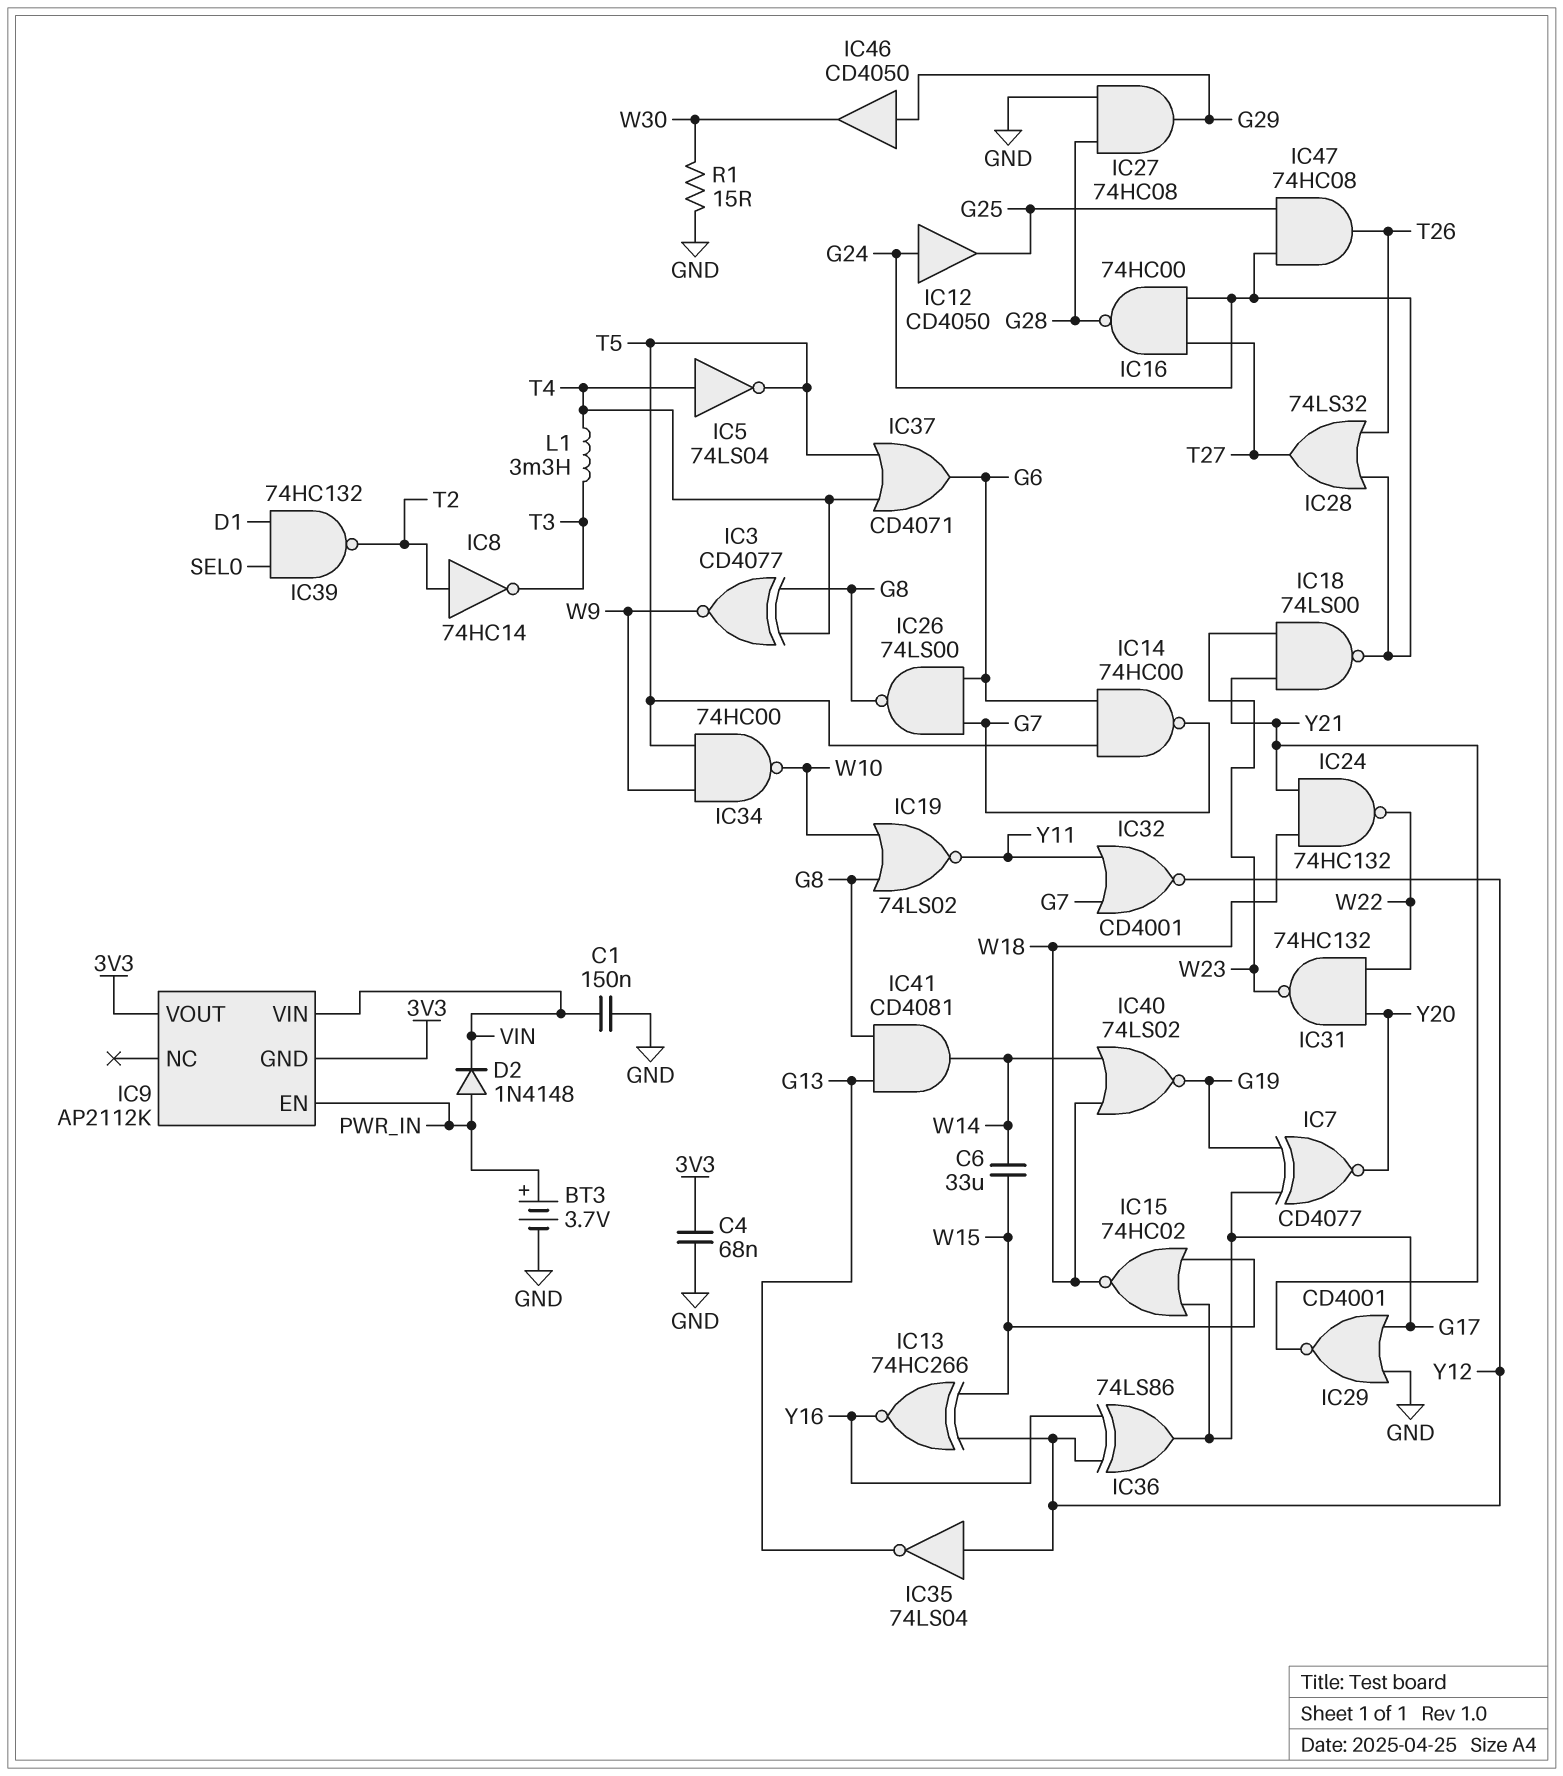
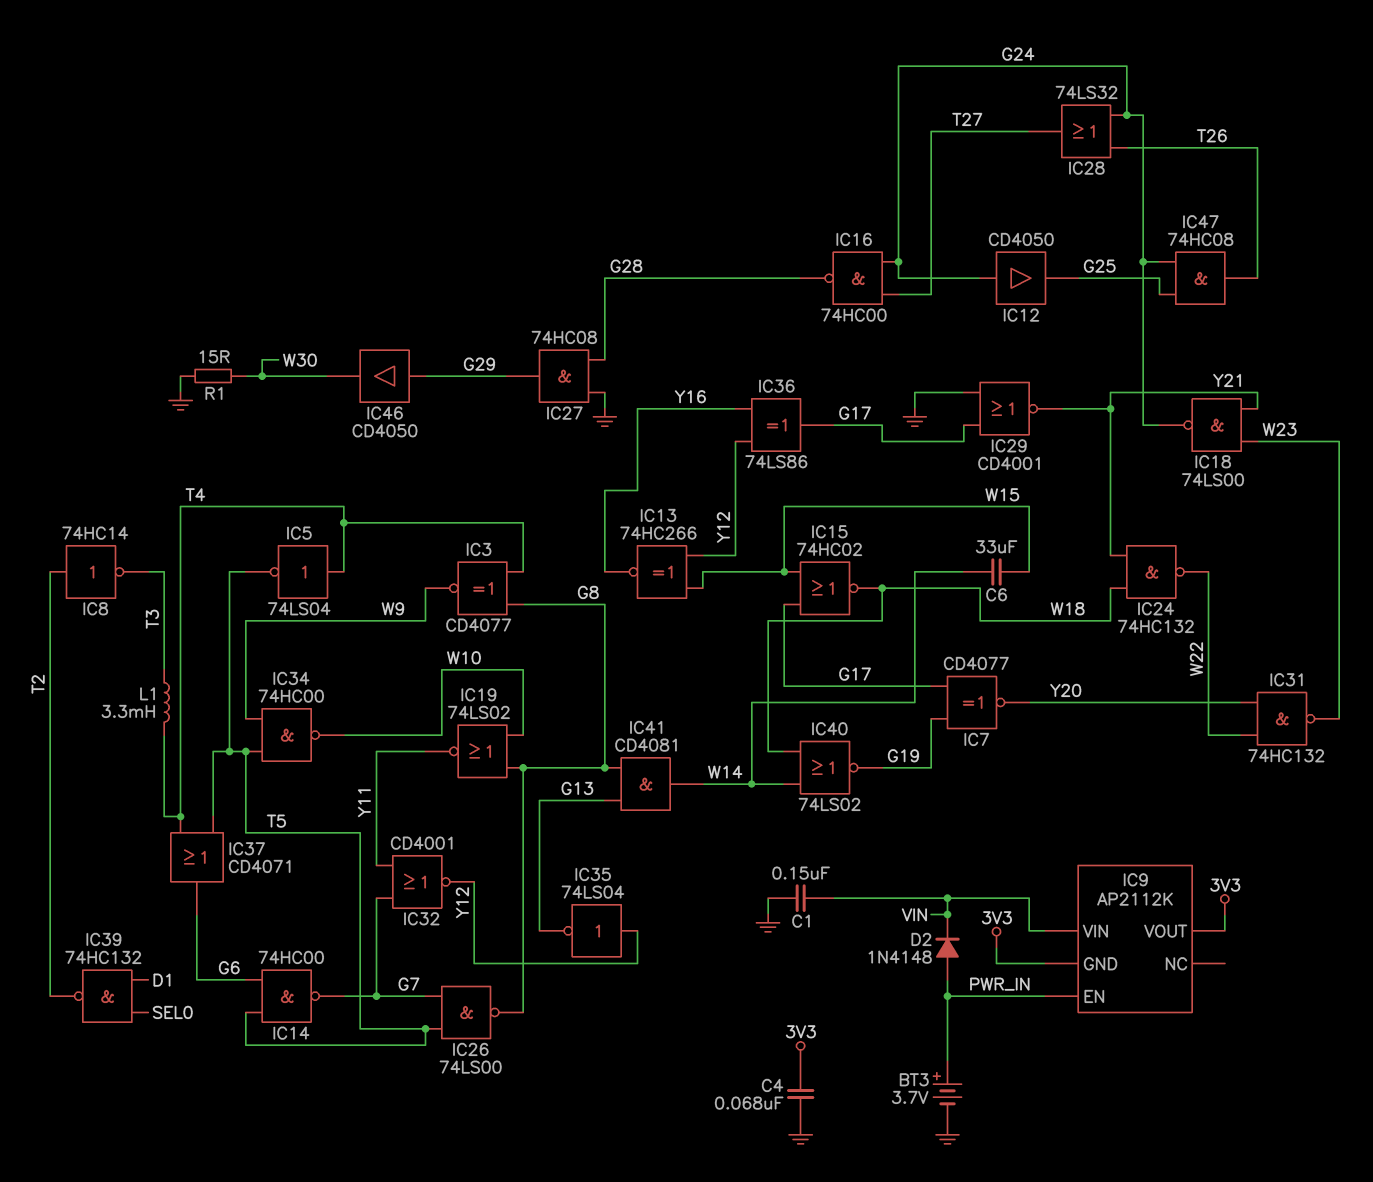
IC26: NAND 74LS00 (in G6, in G7, out G8) -> NAND 74LS00 (in G7, in T5, out G8)

